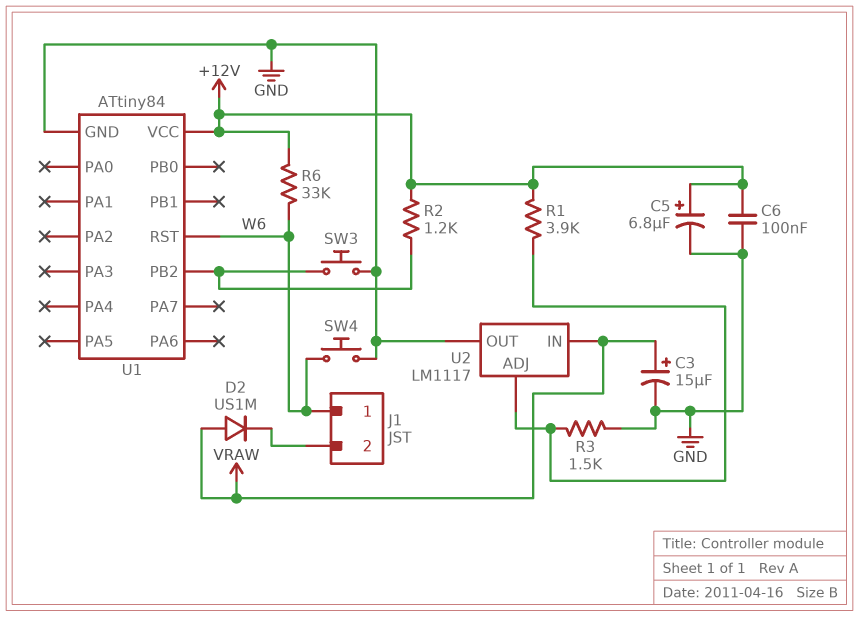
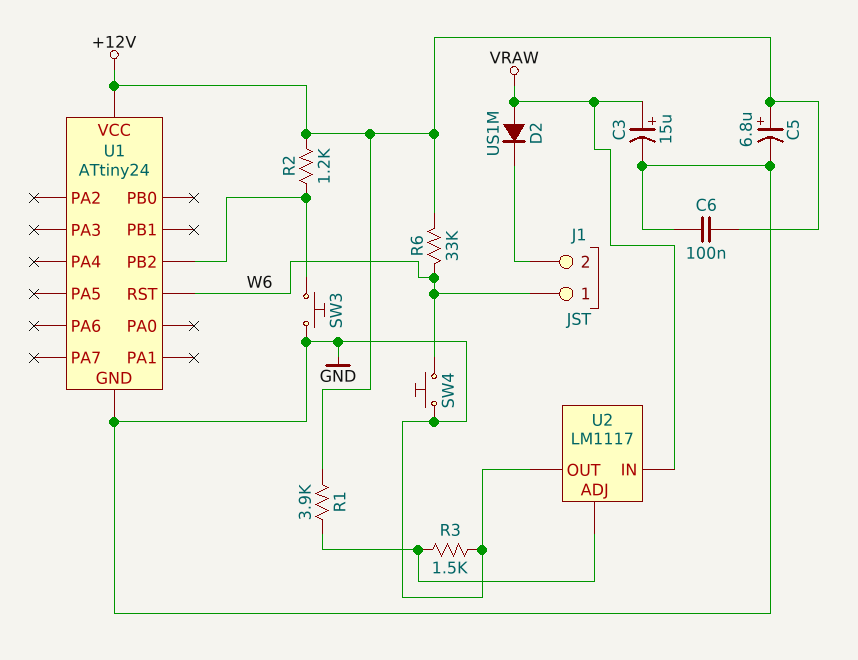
U1: ATtiny84 -> ATtiny24

